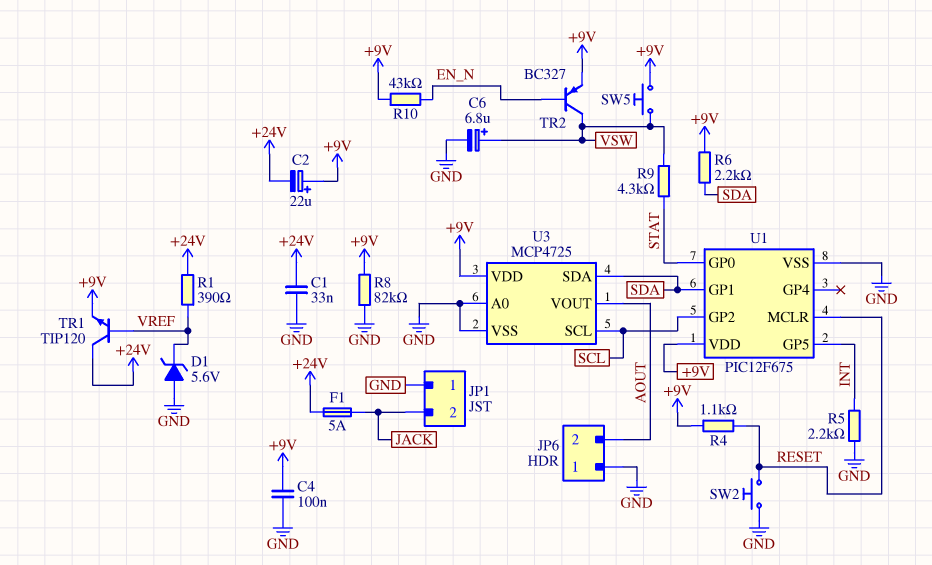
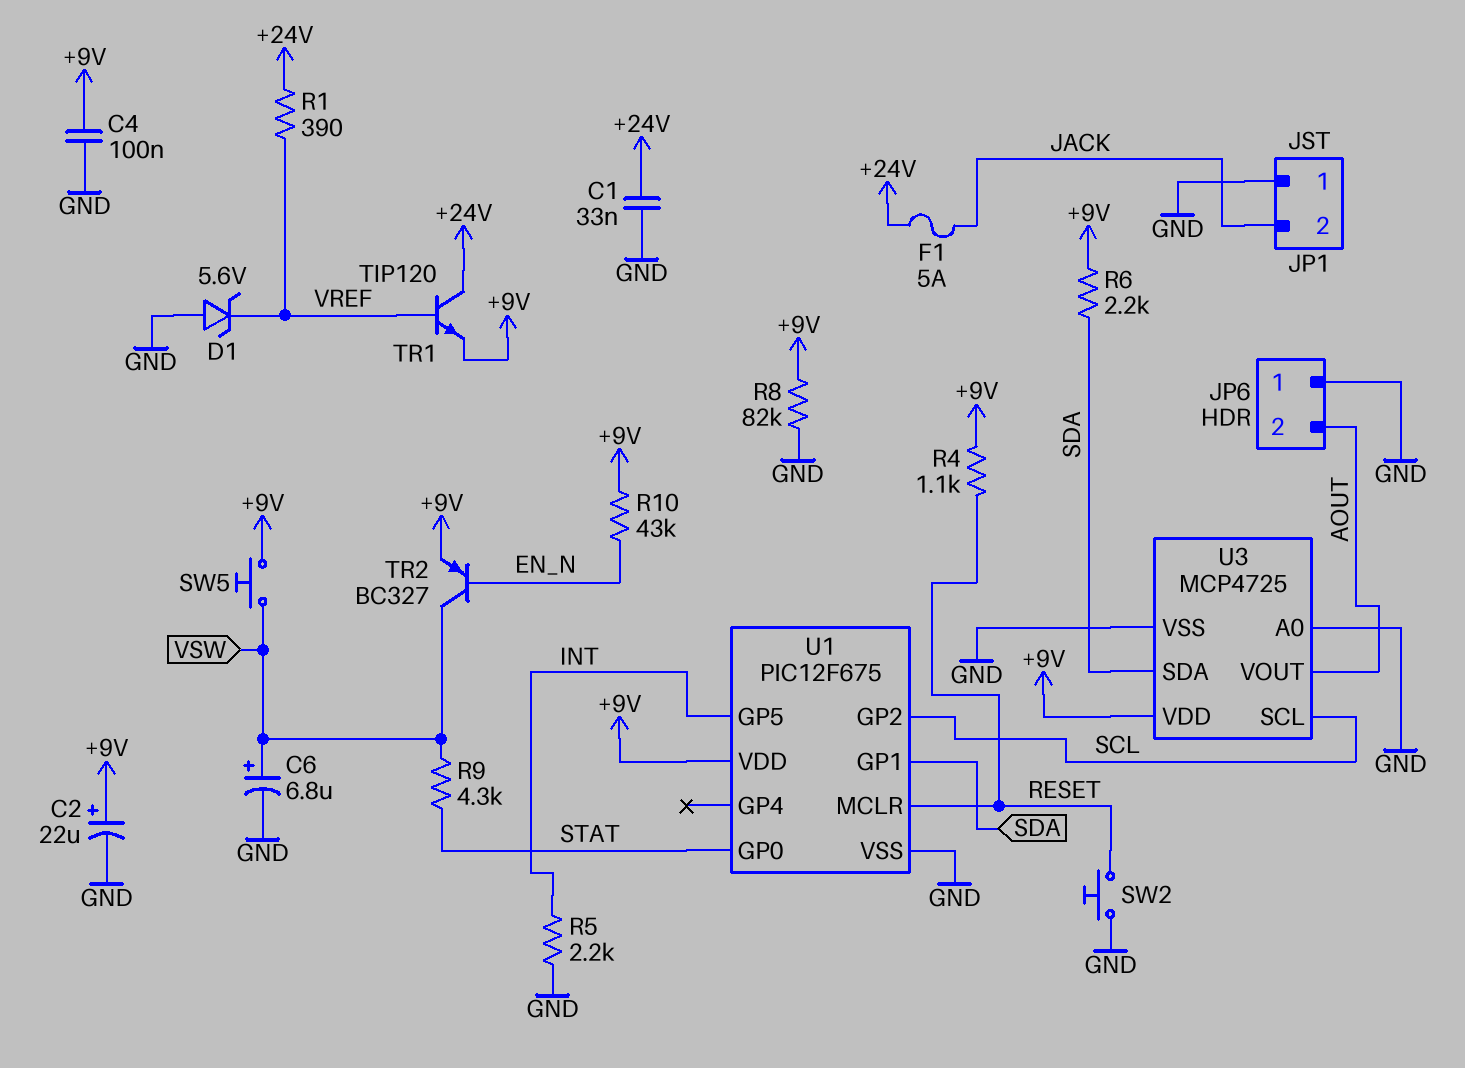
C2: 22uF (plus +9V, minus +24V) -> 22uF (plus +9V, minus GND)

